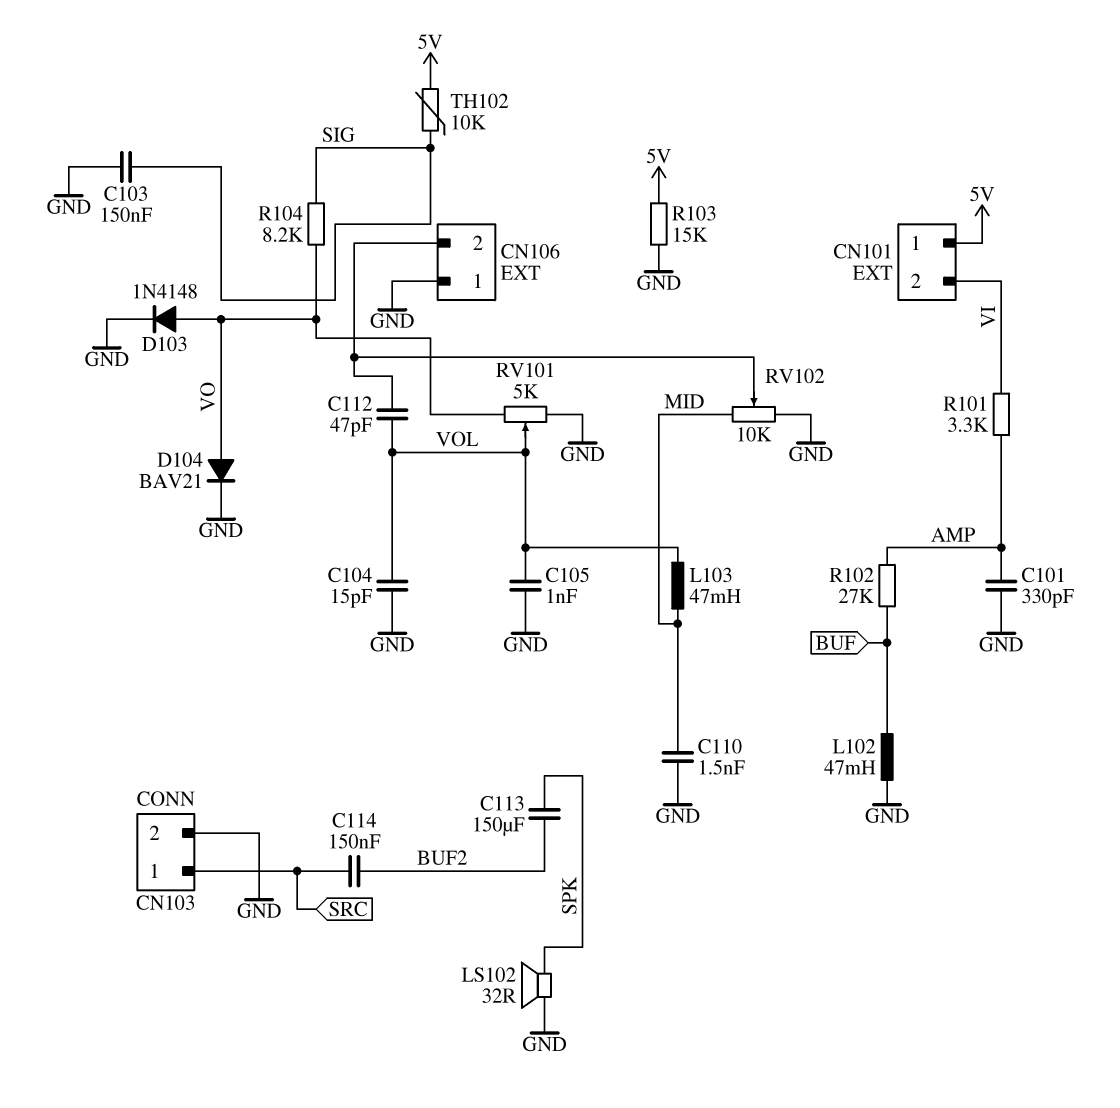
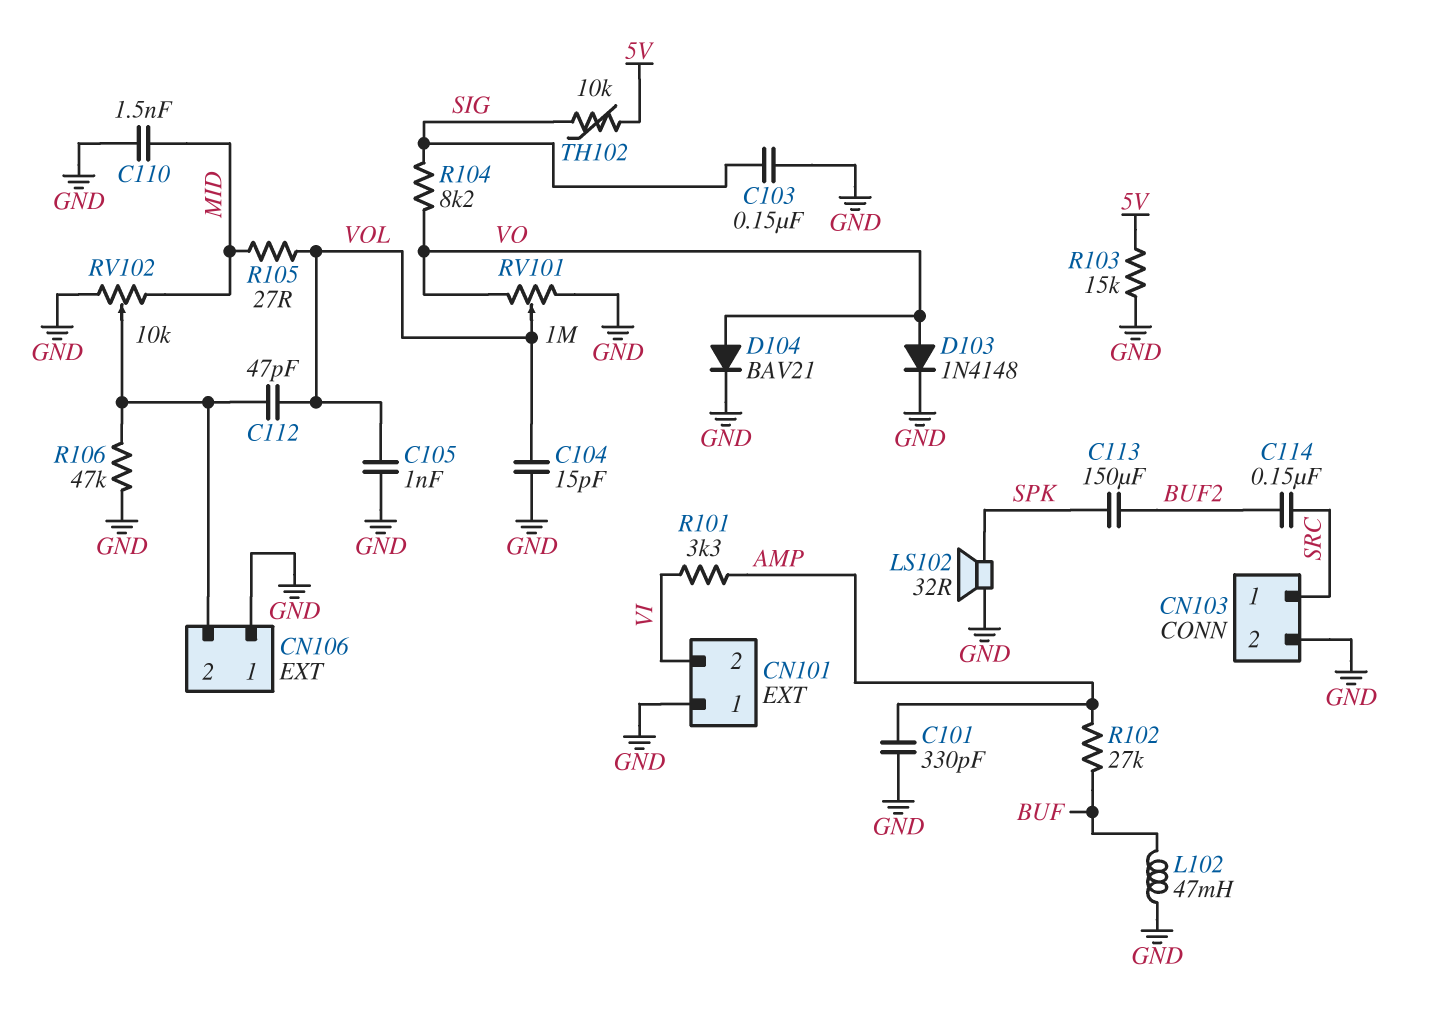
CN101 pin 1: 5V -> GND
L103: 47mH (MID, VOL) -> none
R105: none -> 27 (MID, VOL)
R106: none -> 47k (CN106/2, GND)
RV101: 5k (GND, VO, wiper VOL) -> 1M (GND, VO, wiper VOL)

